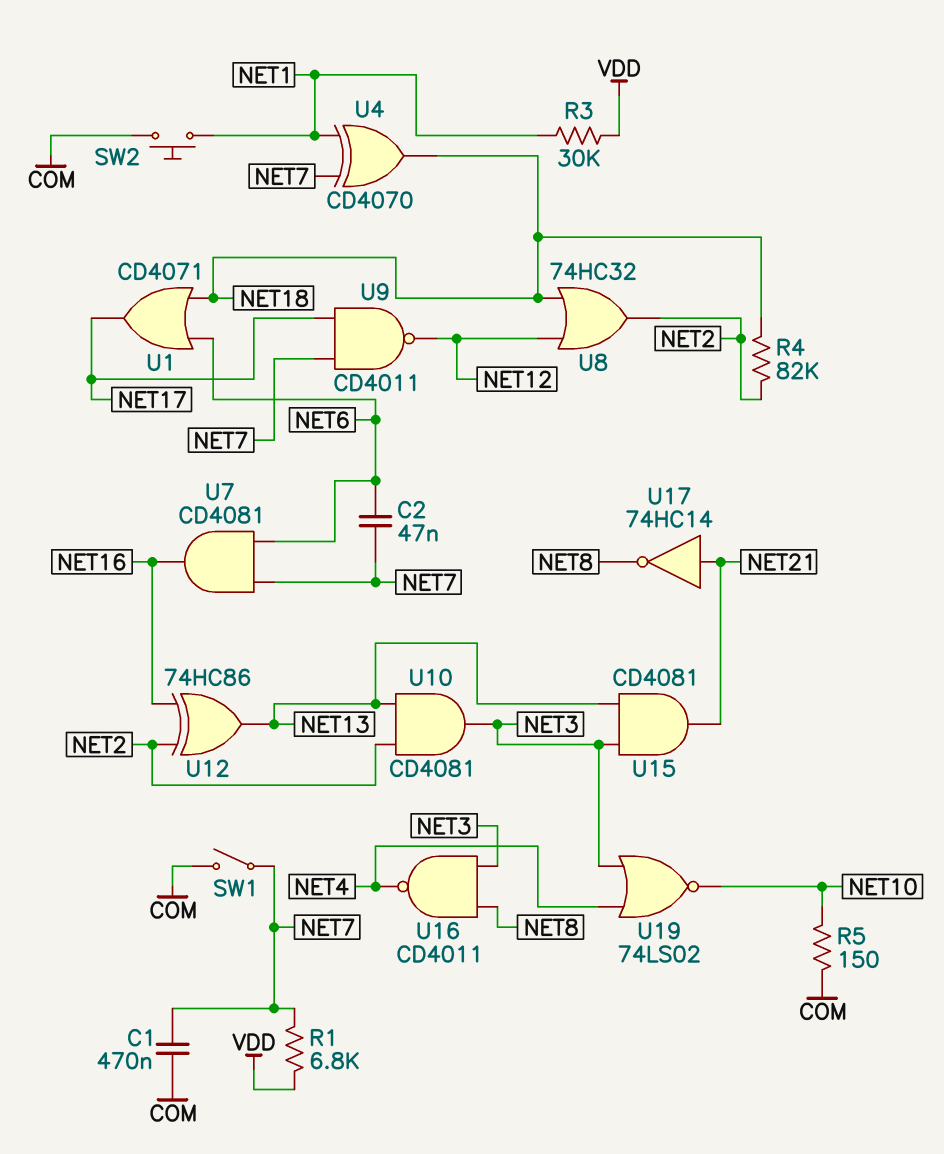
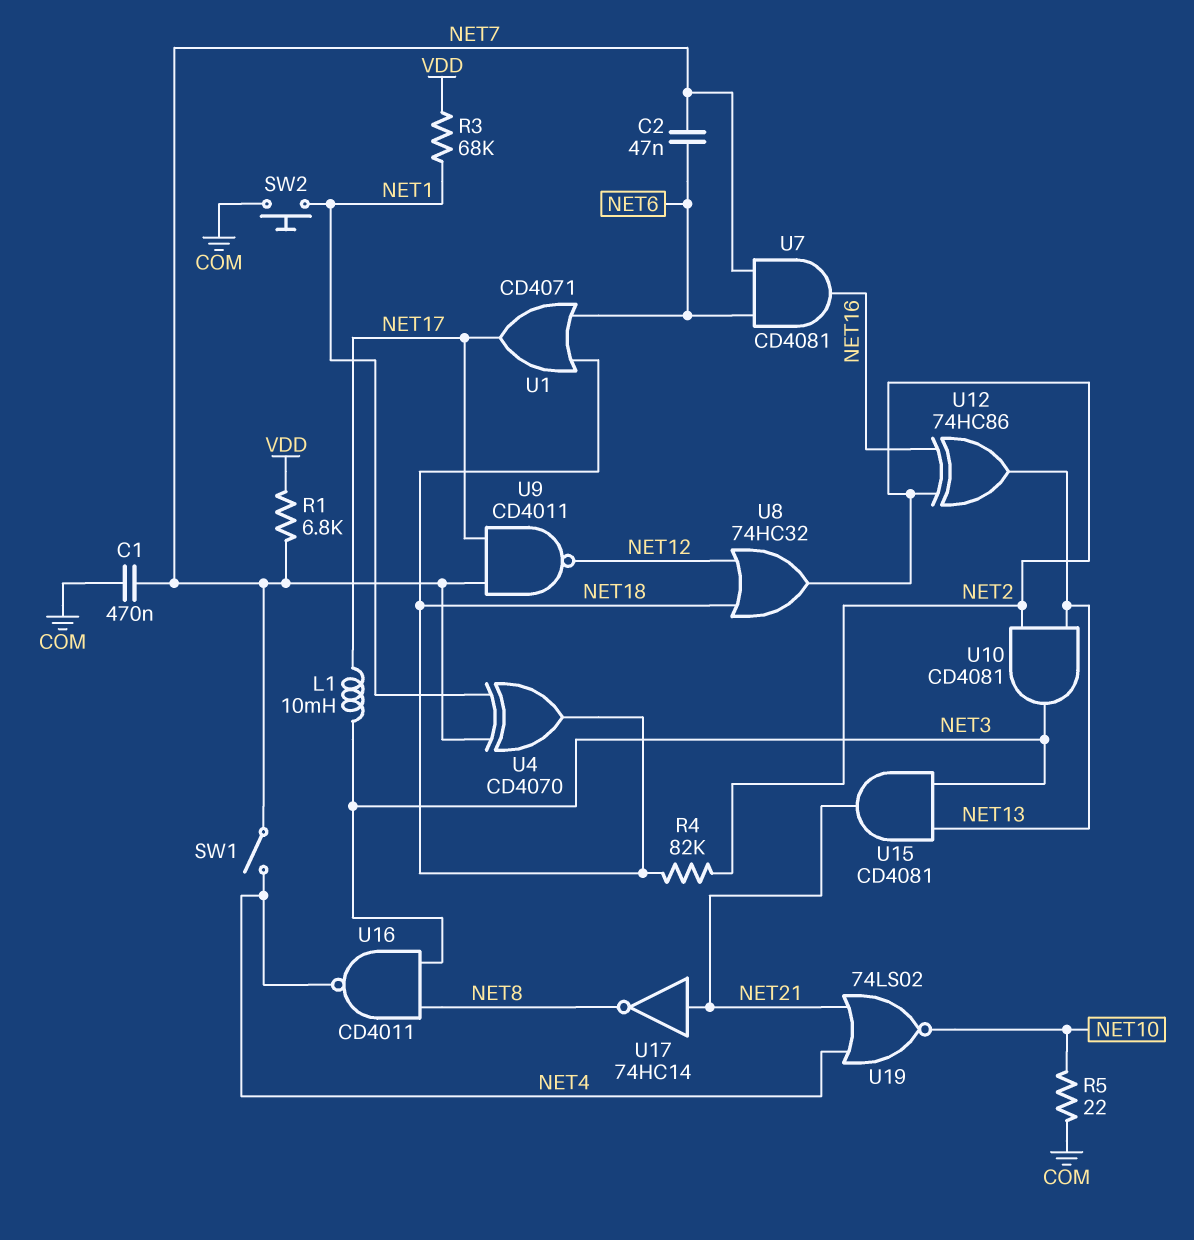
L1: none -> 10mH (NET3, NET17)
R3: 30k (NET1, VDD) -> 68k (NET1, VDD)
R5: 150 (COM, NET10) -> 22 (COM, NET10)
SW1: switch (COM, NET7) -> switch (NET4, NET7)
U19: NOR 74LS02 (in NET3, in NET4, out NET10) -> NOR 74LS02 (in NET4, in NET21, out NET10)

